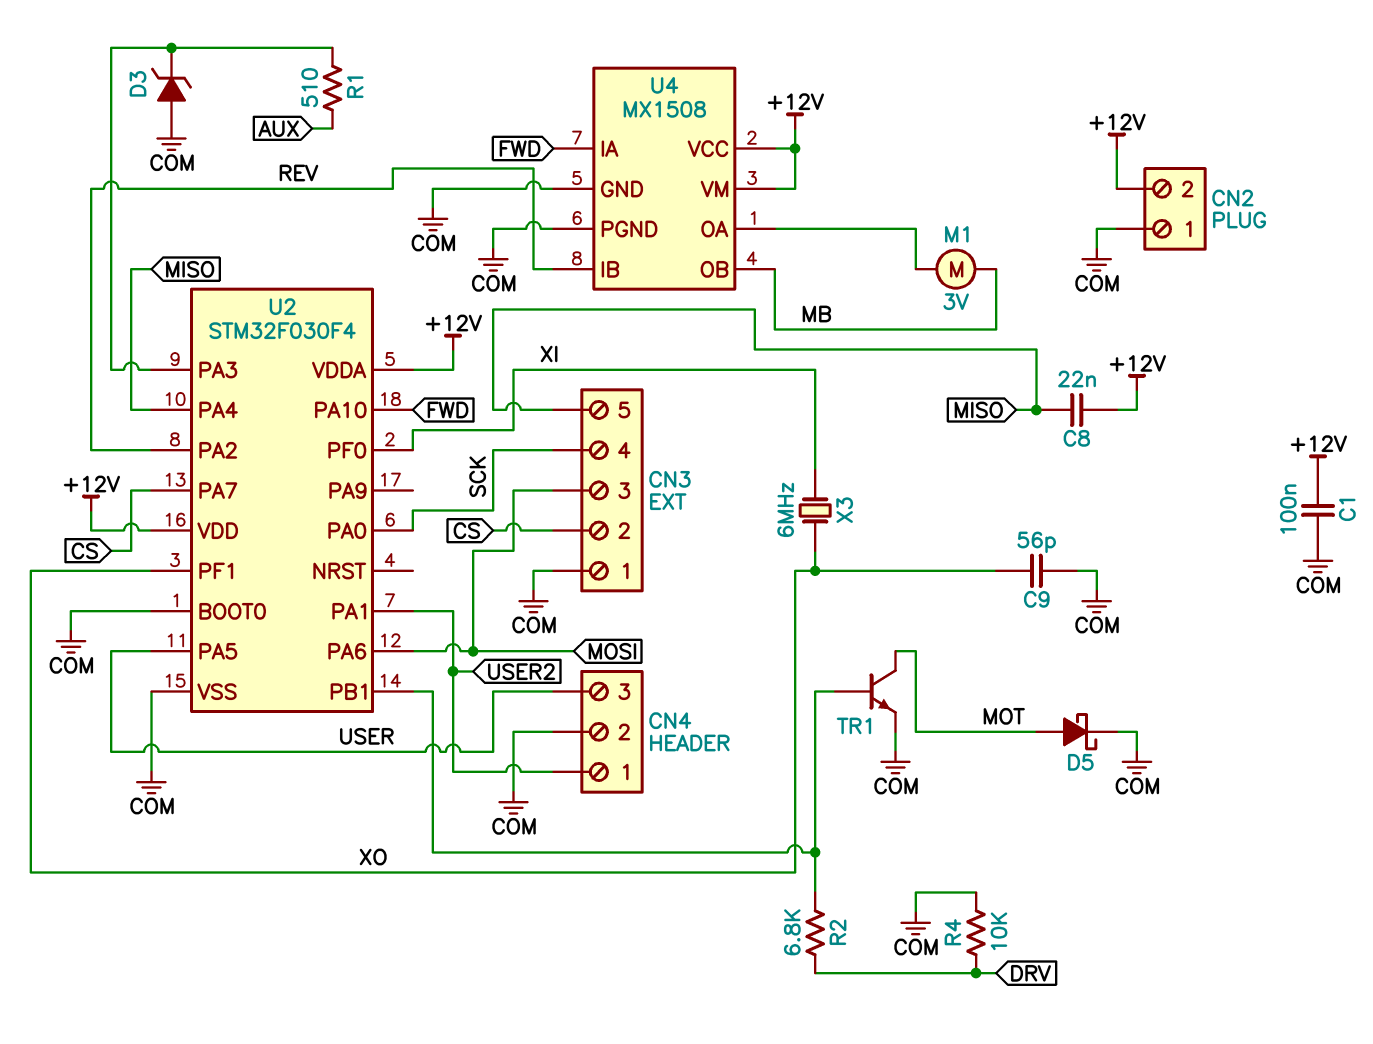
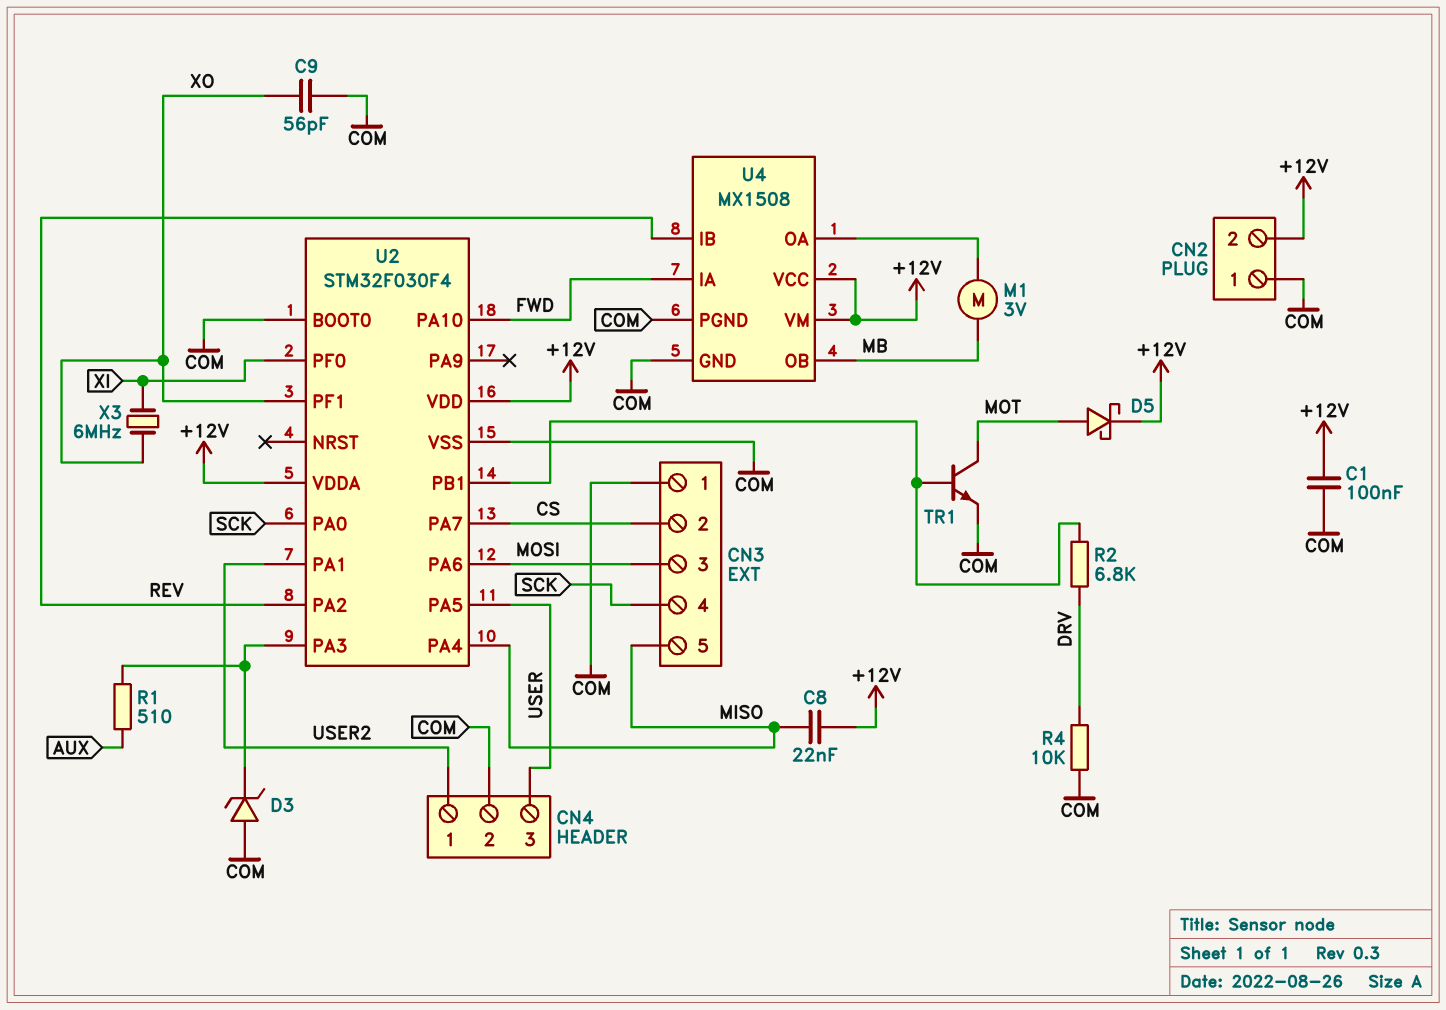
D5: schottky (A MOT, K COM) -> schottky (A MOT, K +12V)

